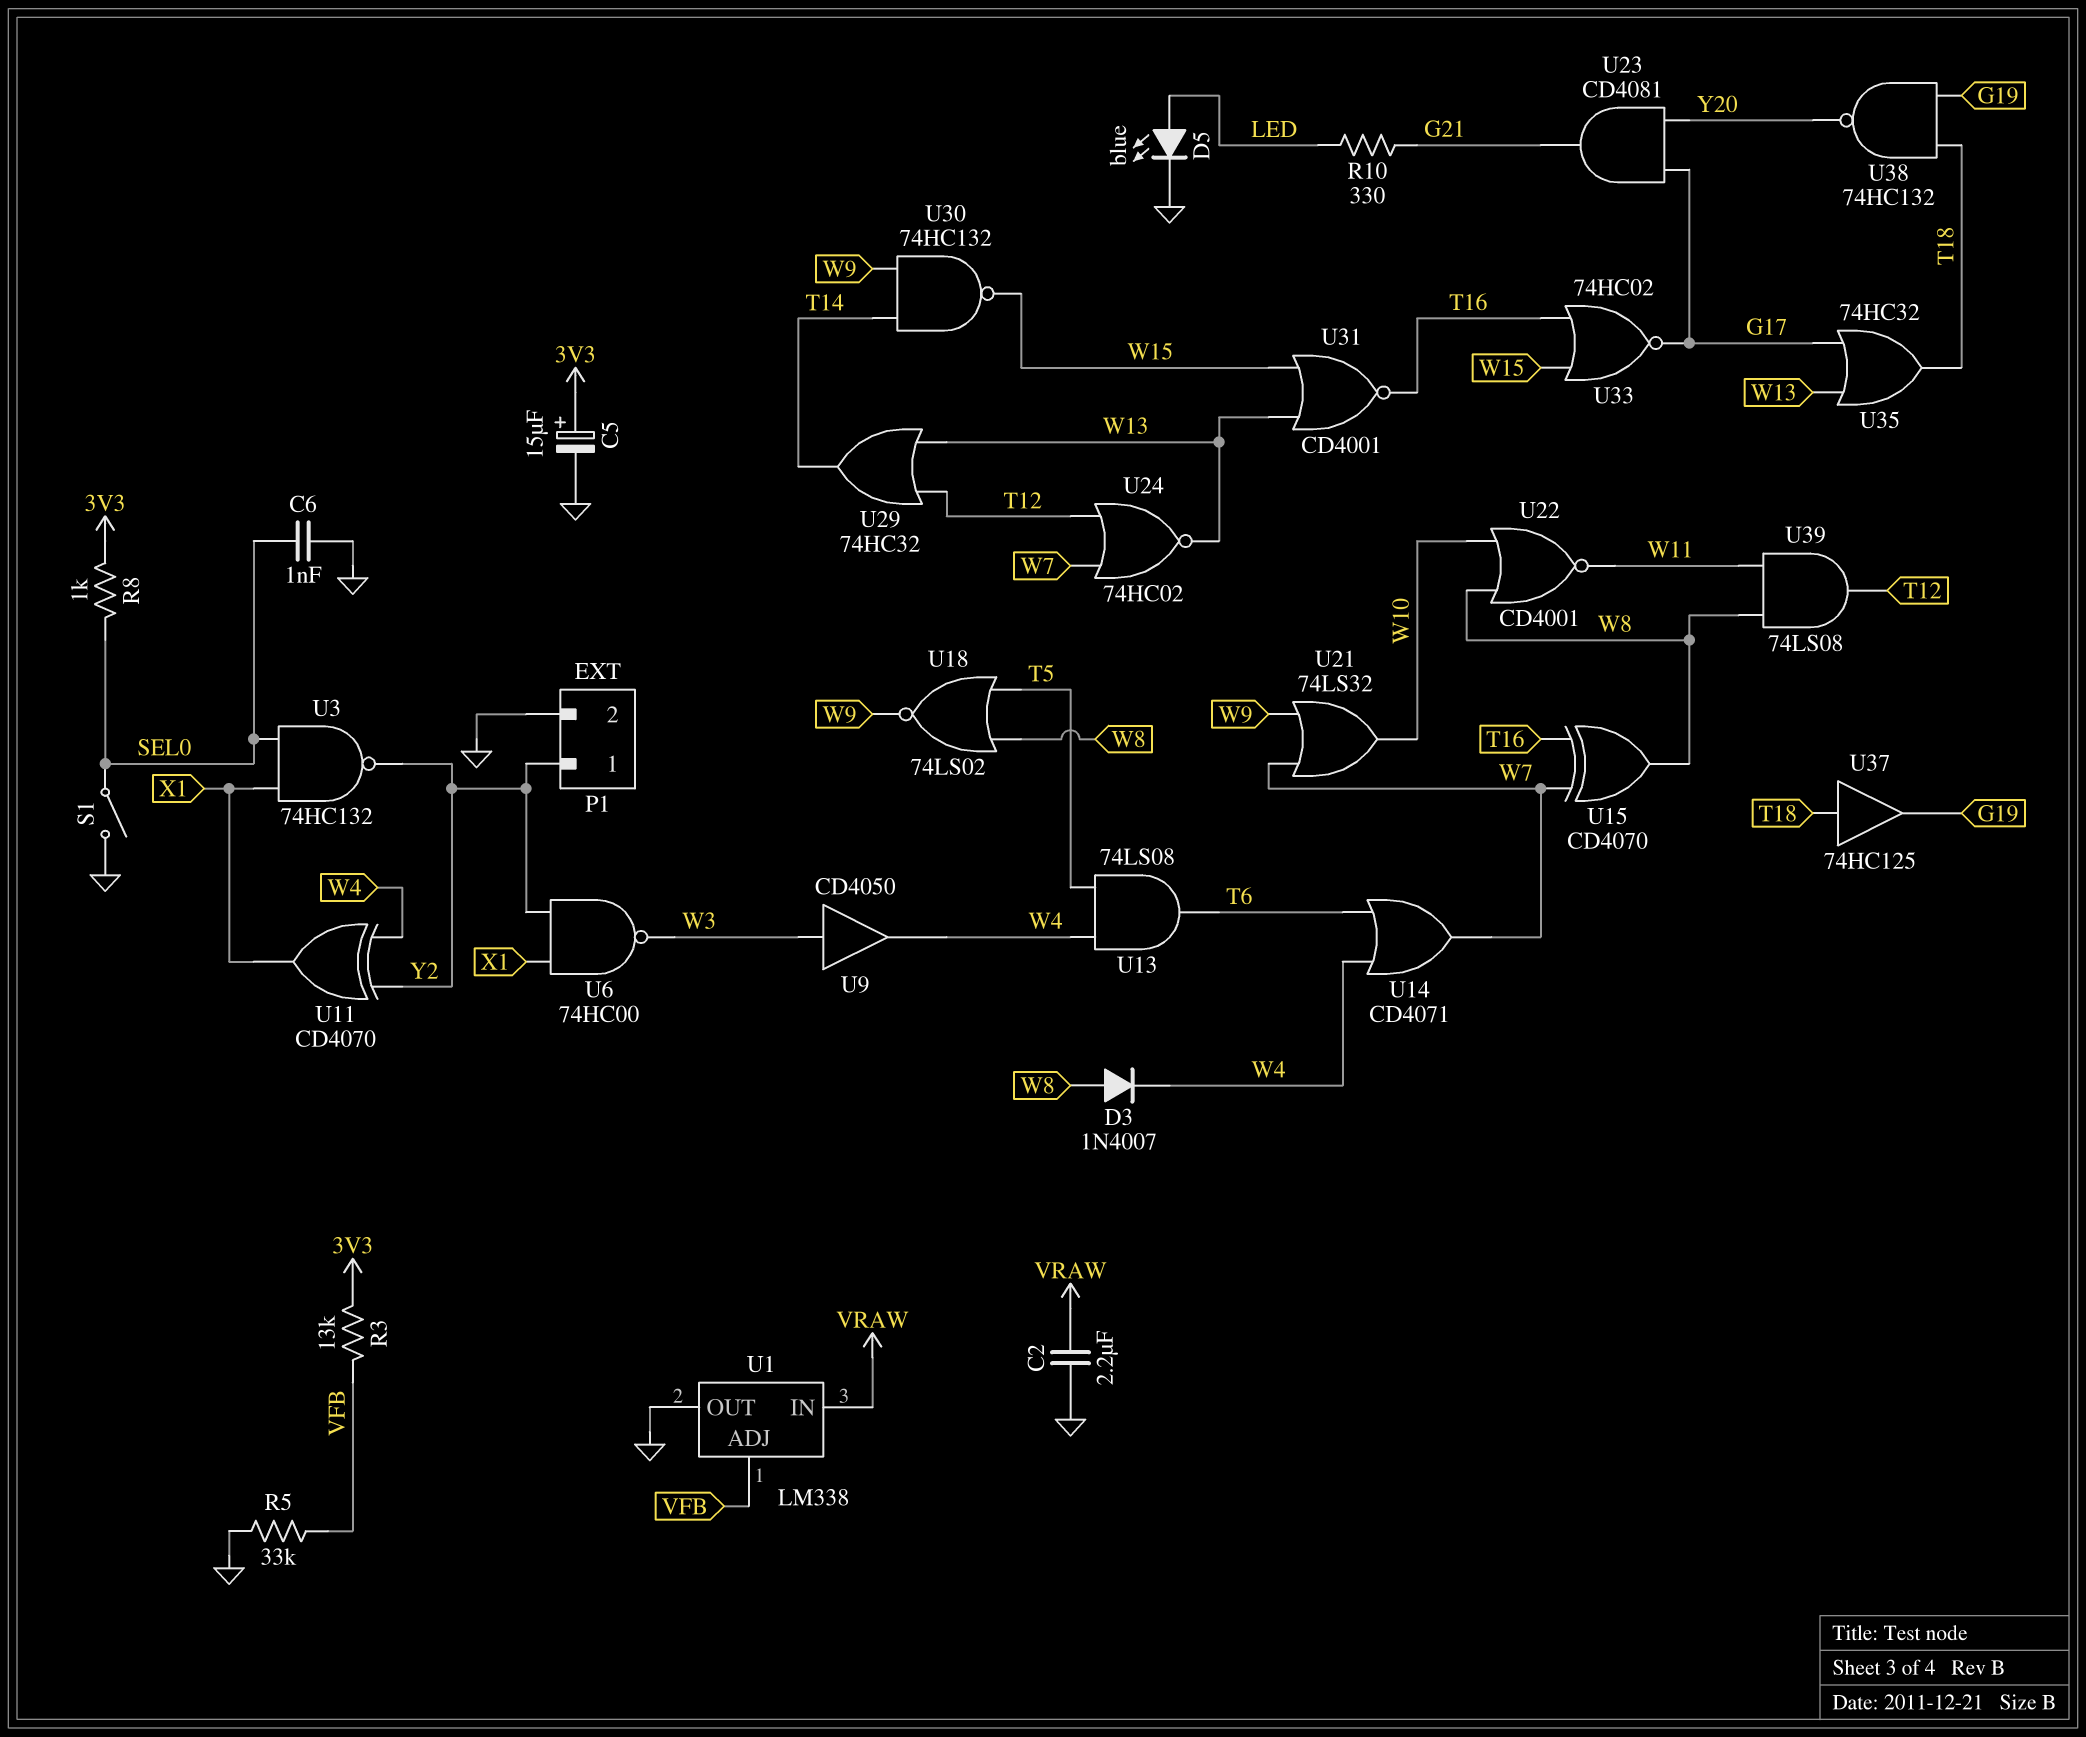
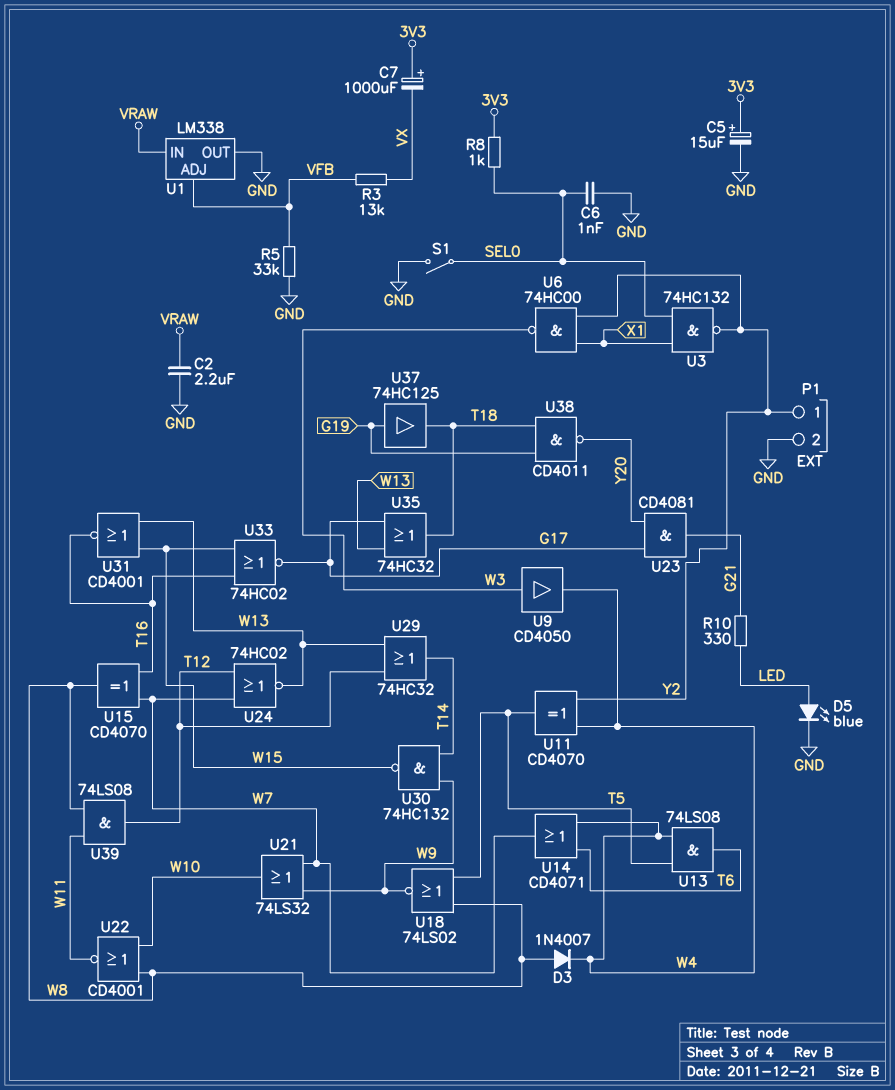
C7: none -> 1000uF (plus 3V3, minus VX)
R3: 13k (3V3, VFB) -> 13k (VFB, VX)
U11: XOR CD4070 (in W4, in Y2, out X1) -> XOR CD4070 (in W4, in Y2, out T5)
U37: buffer 74HC125 (in T18, out G19) -> buffer 74HC125 (in G19, out T18)
U38: NAND 74HC132 (in G19, in T18, out Y20) -> NAND CD4011 (in G19, in T18, out Y20)

